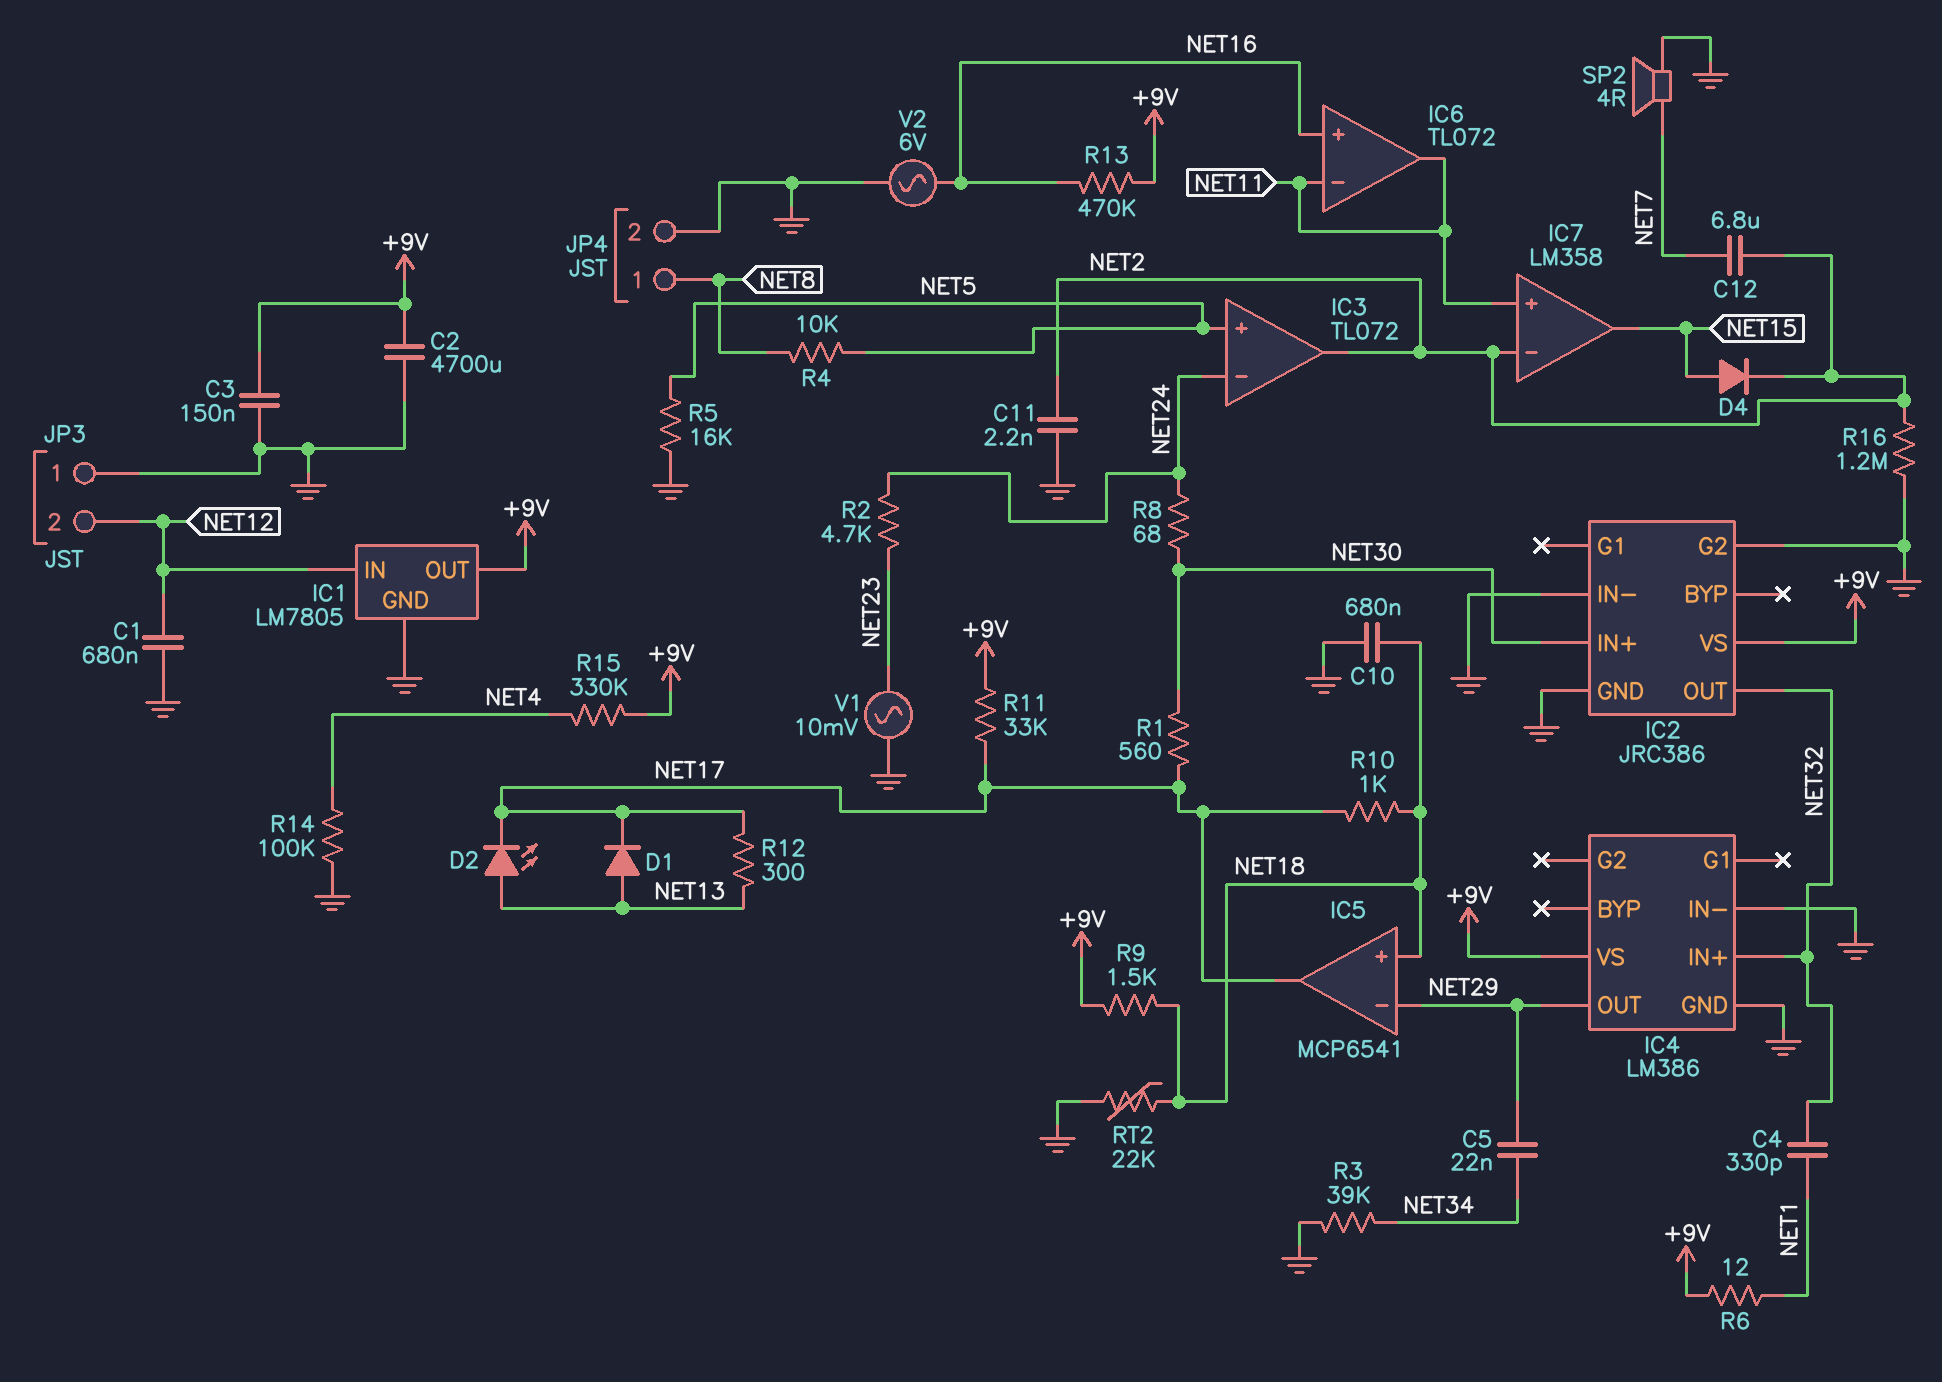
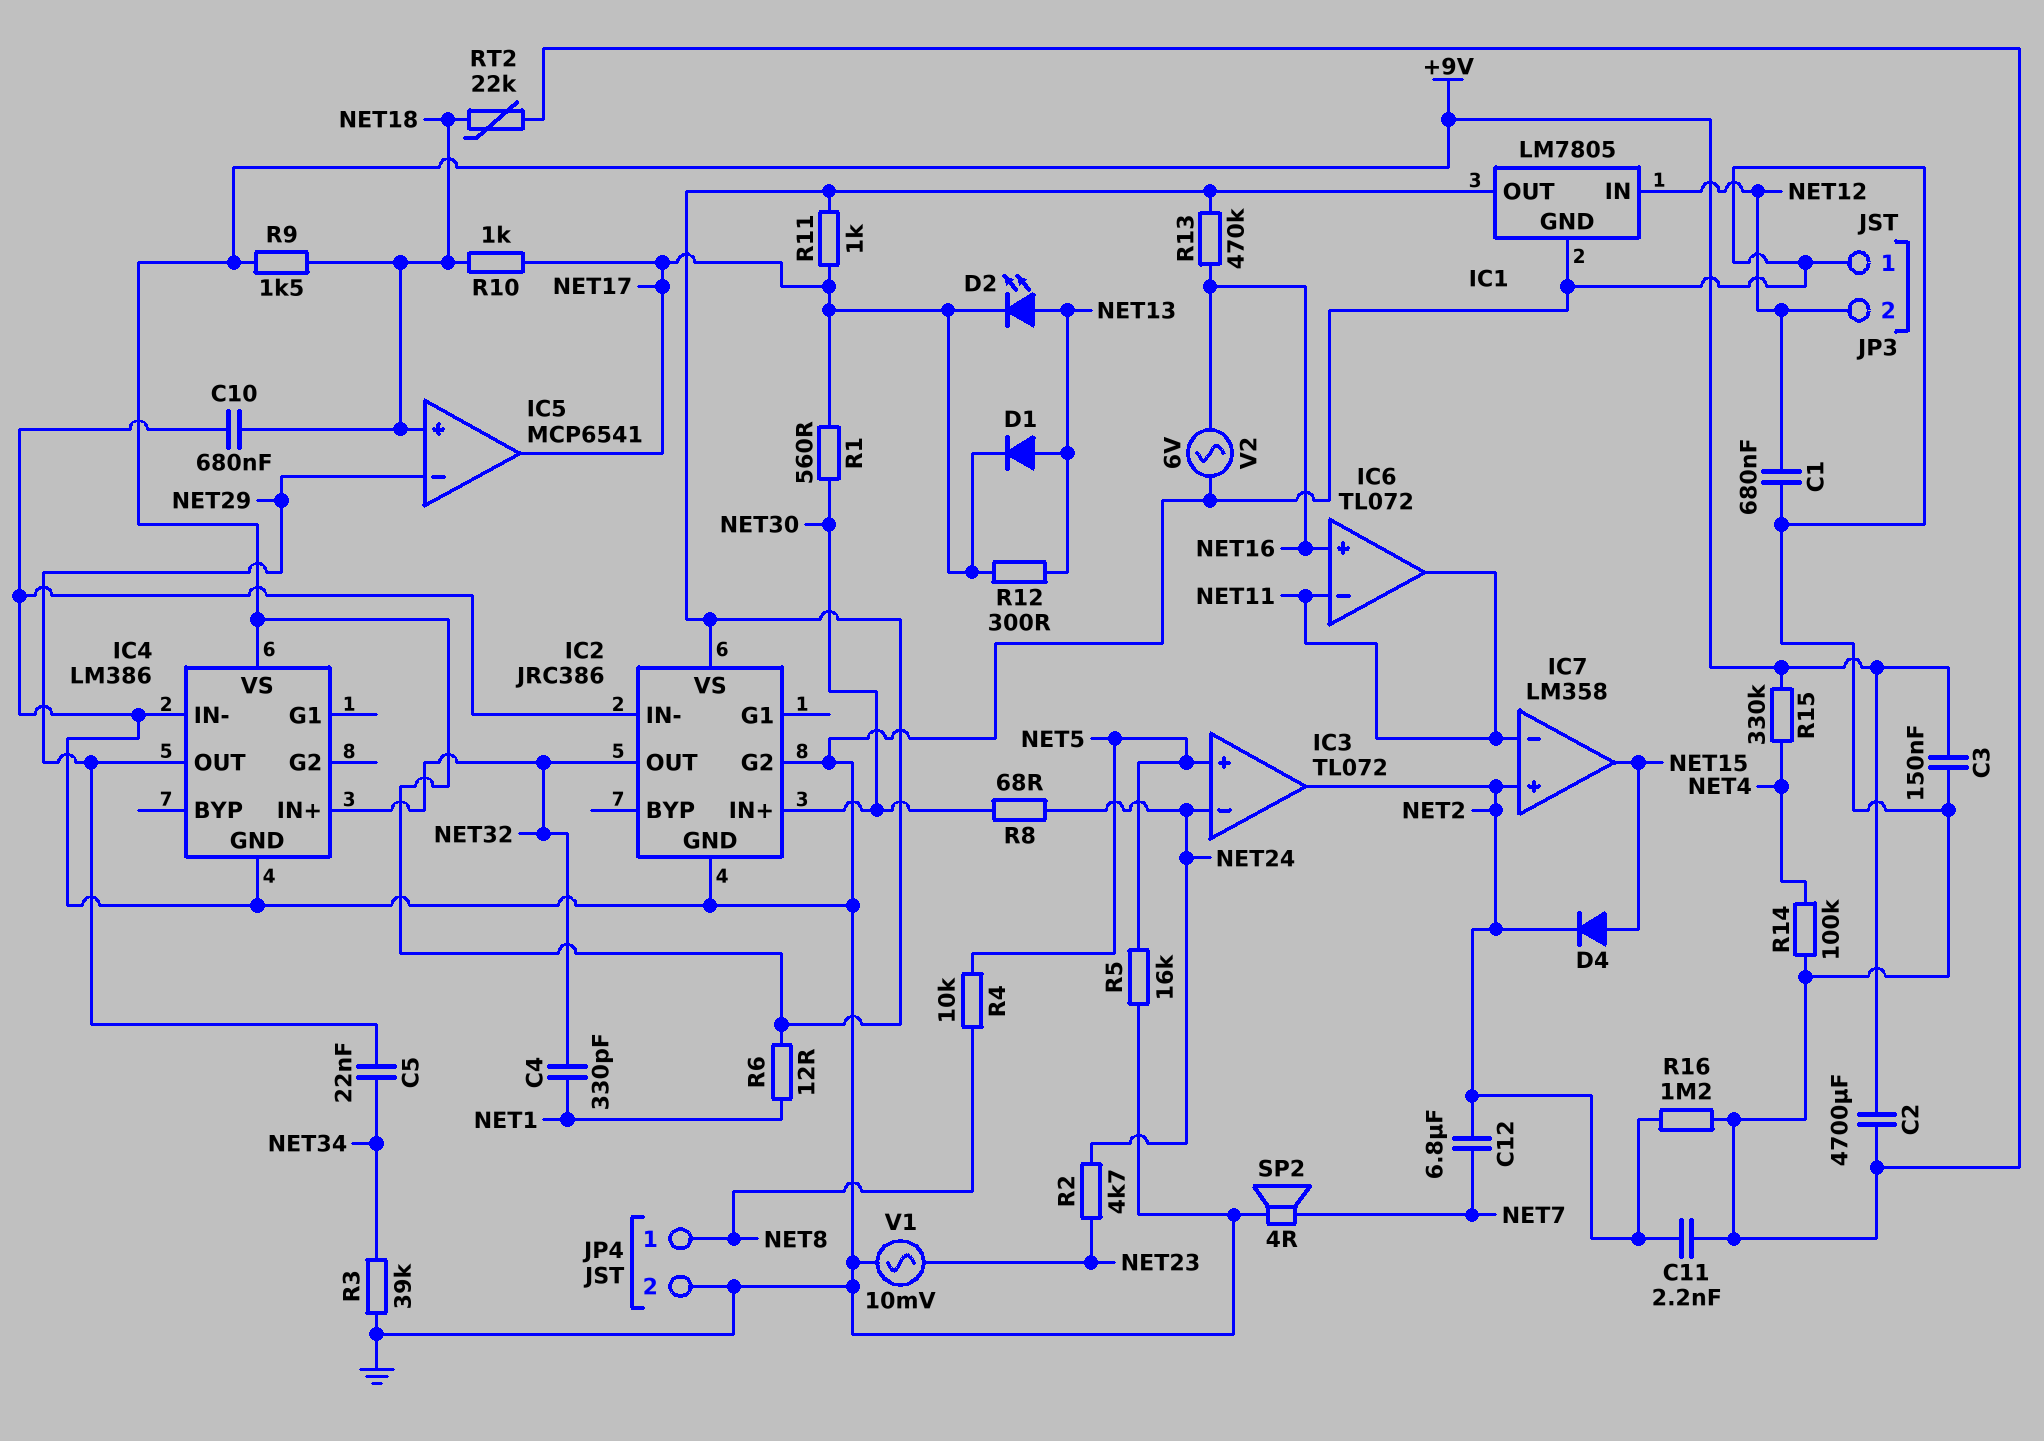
IC7 pin in+: NET11 -> NET2
IC7 pin in-: NET2 -> NET11
R11: 33k (+9V, NET17) -> 1k (+9V, NET17)

